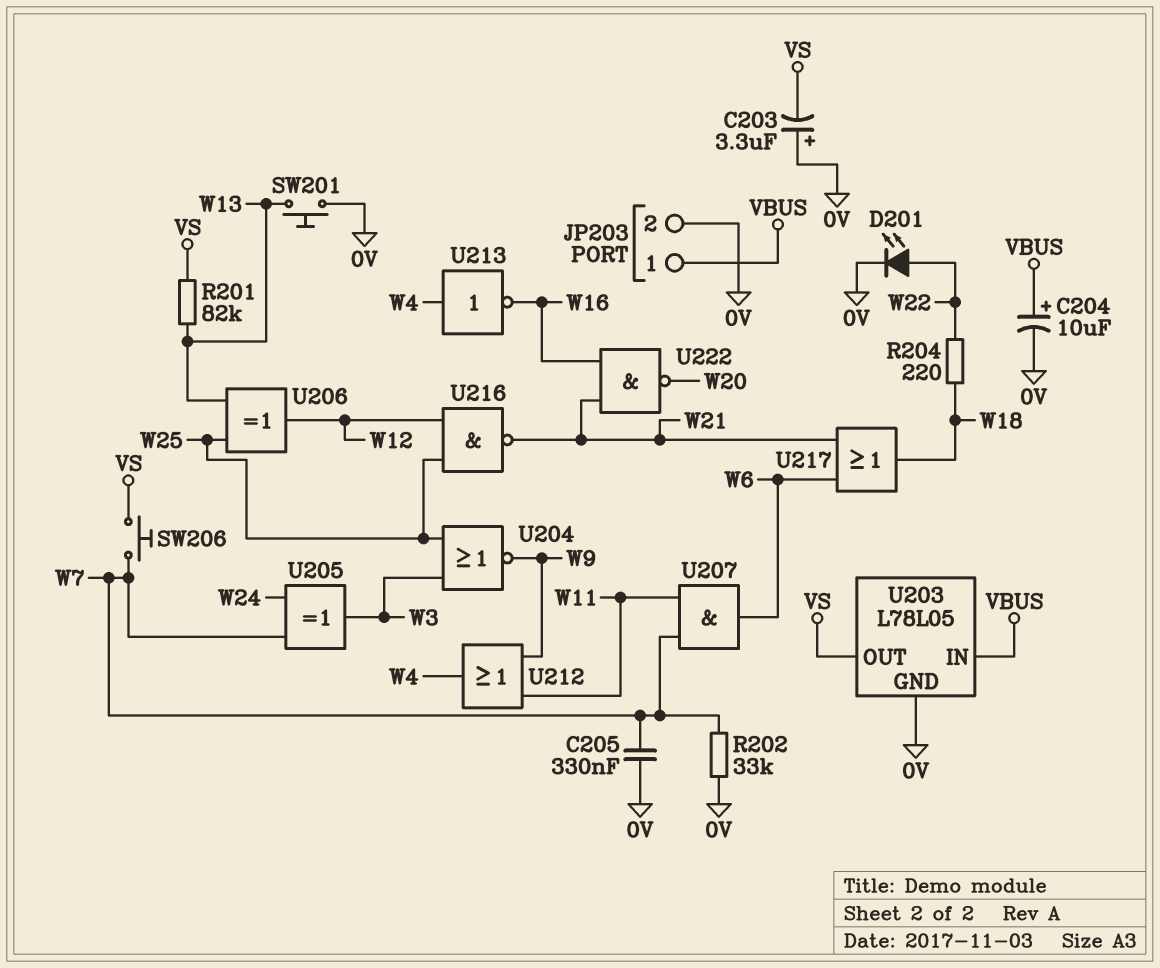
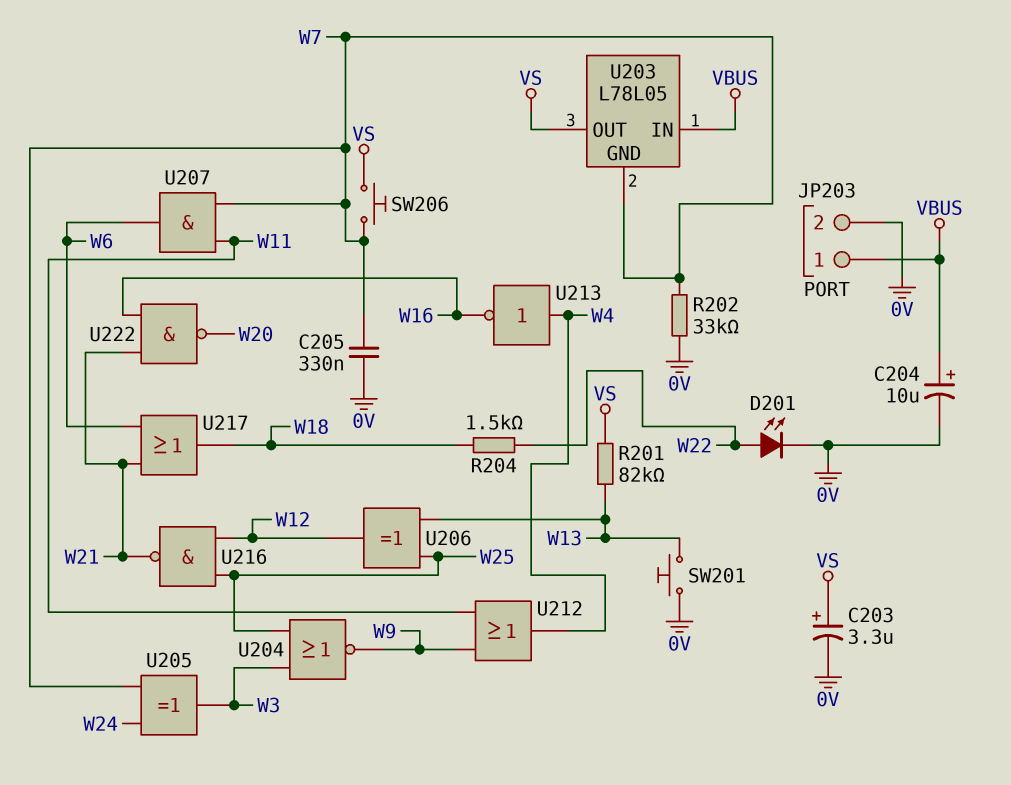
C203: 3.3uF (plus 0V, minus VS) -> 3.3uF (plus VS, minus 0V)
R204: 220 (W18, W22) -> 1.5k (W18, W22)
U203 pin GND: 0V -> W7

